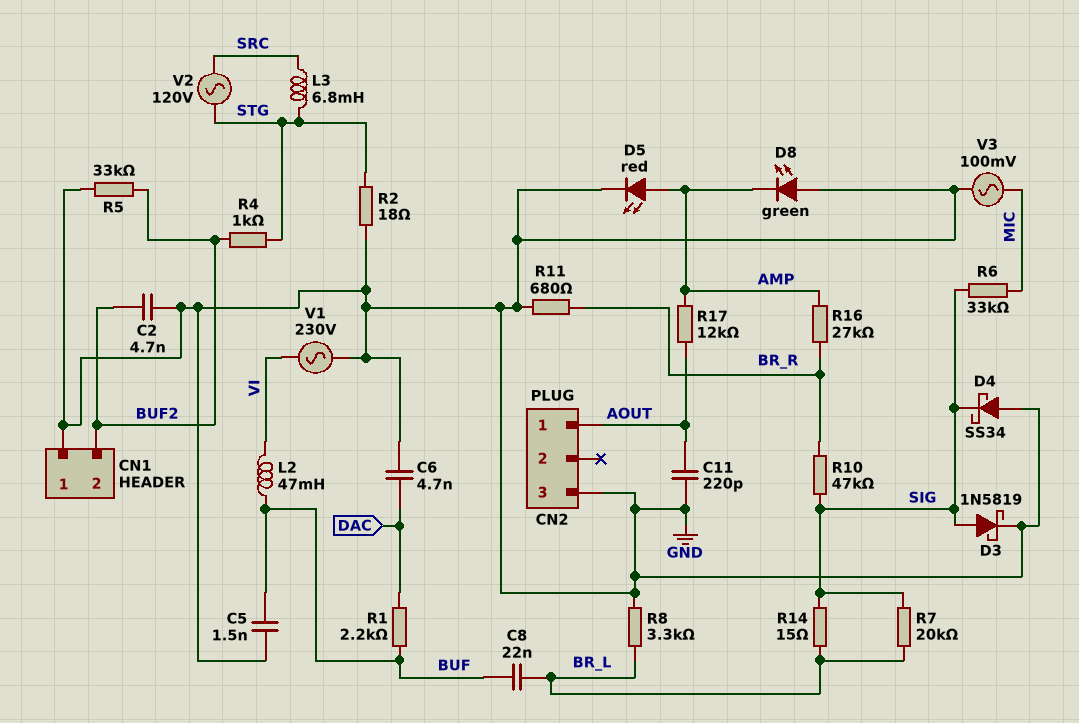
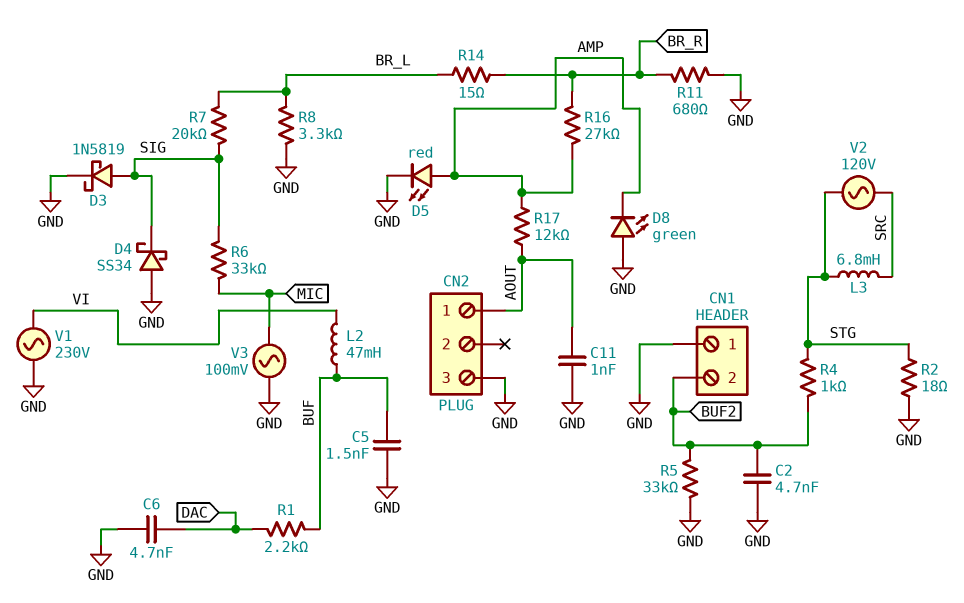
C8: 22nF (BR_L, BUF) -> none
C11: 220pF (AOUT, GND) -> 1nF (AOUT, GND)
R10: 47k (BR_R, SIG) -> none
R14: 15 (BR_L, SIG) -> 15 (BR_L, BR_R)

